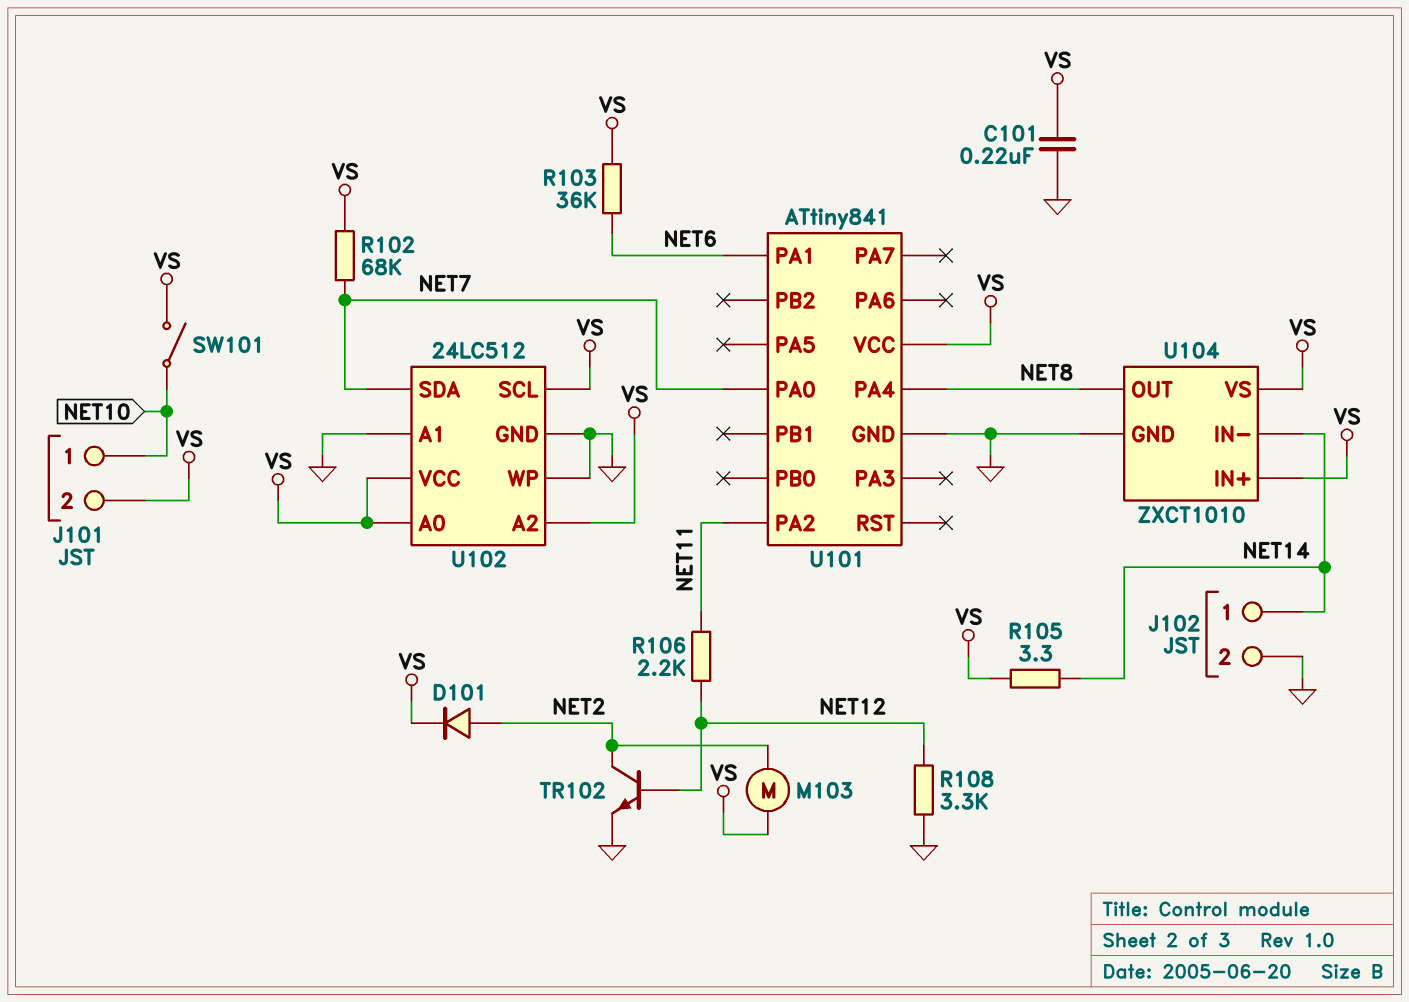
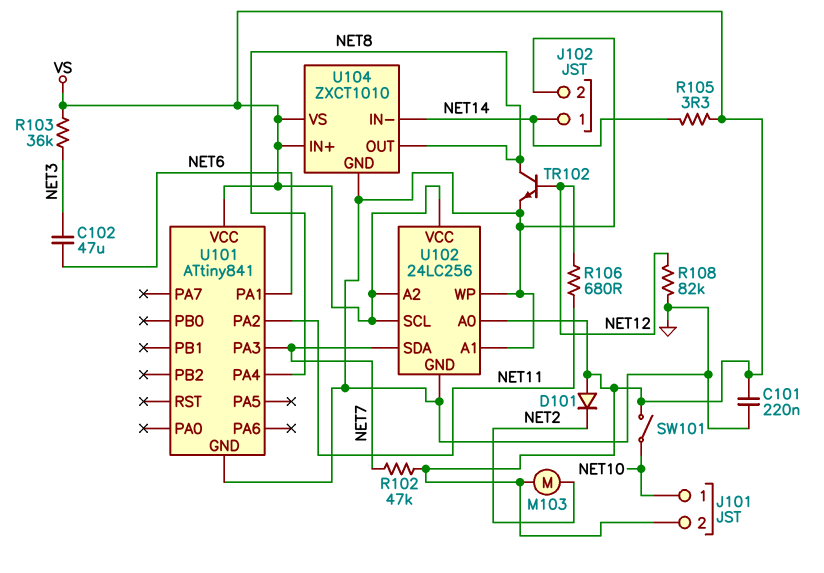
C102: none -> 47uF (NET3, NET6)
D101: diode (A NET2, K VS) -> diode (A VS, K NET2)
R102: 68k (NET7, VS) -> 47k (NET7, VS)
R103: 36k (NET6, VS) -> 36k (NET3, VS)
R106: 2.2k (NET11, NET12) -> 680 (NET11, NET12)
R108: 3.3k (GND, NET12) -> 82k (GND, NET12)
TR102: NPN (B NET12, C NET2, E GND) -> NPN (B NET12, C NET8, E GND)
U101 pin PA0: NET7 -> none
U101 pin PA3: none -> NET7
U102: 24LC512 -> 24LC256

